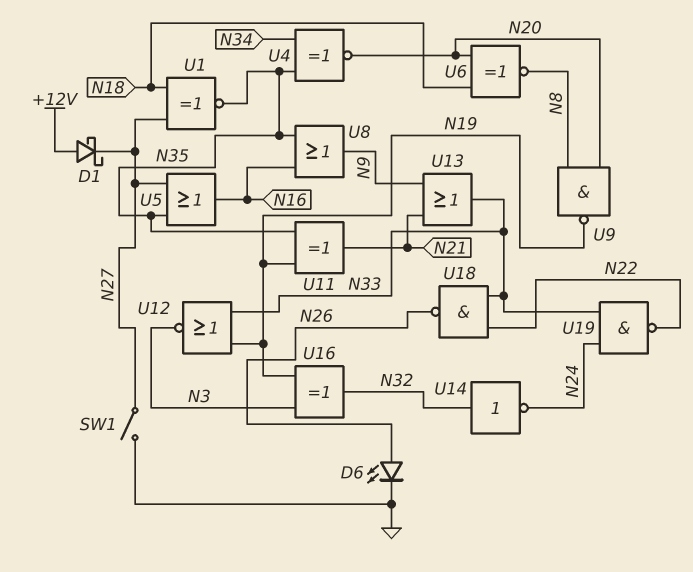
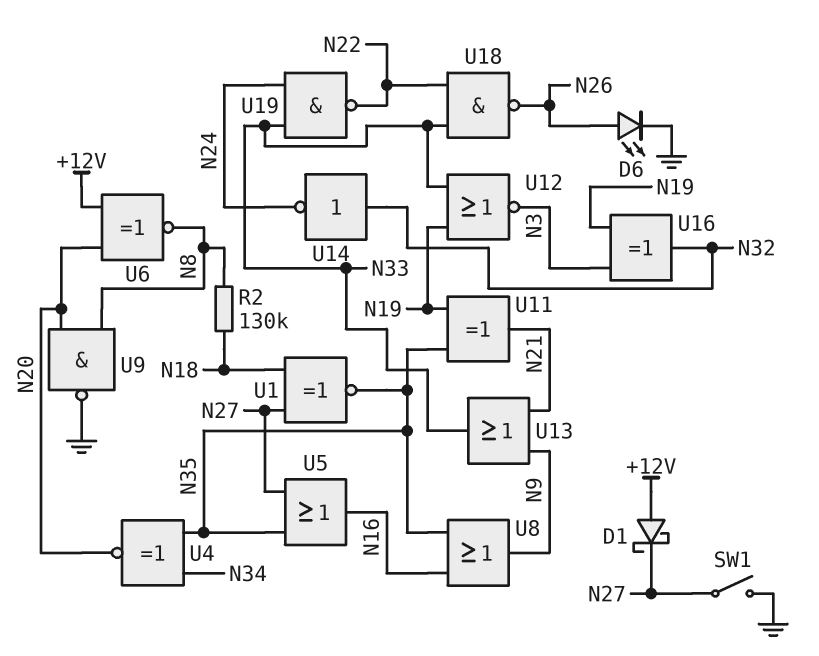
R2: none -> 130k (N8, N18)
U6: XNOR (in N18, in N20, out N8) -> XNOR (in +12V, in N20, out N8)
U9: NAND (in N8, in N20, out N19) -> NAND (in N8, in N20, out GND)

